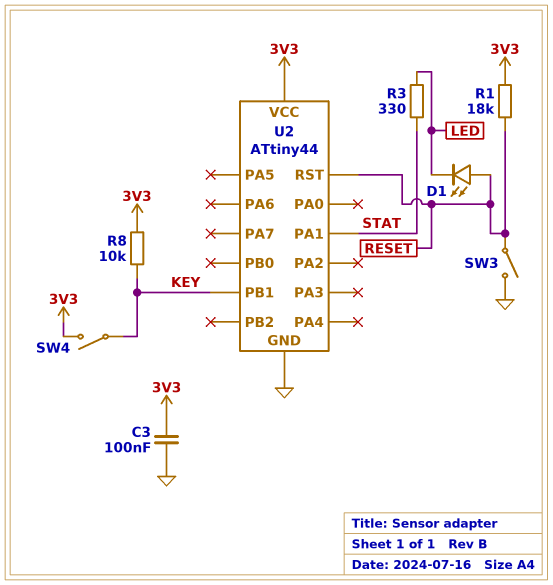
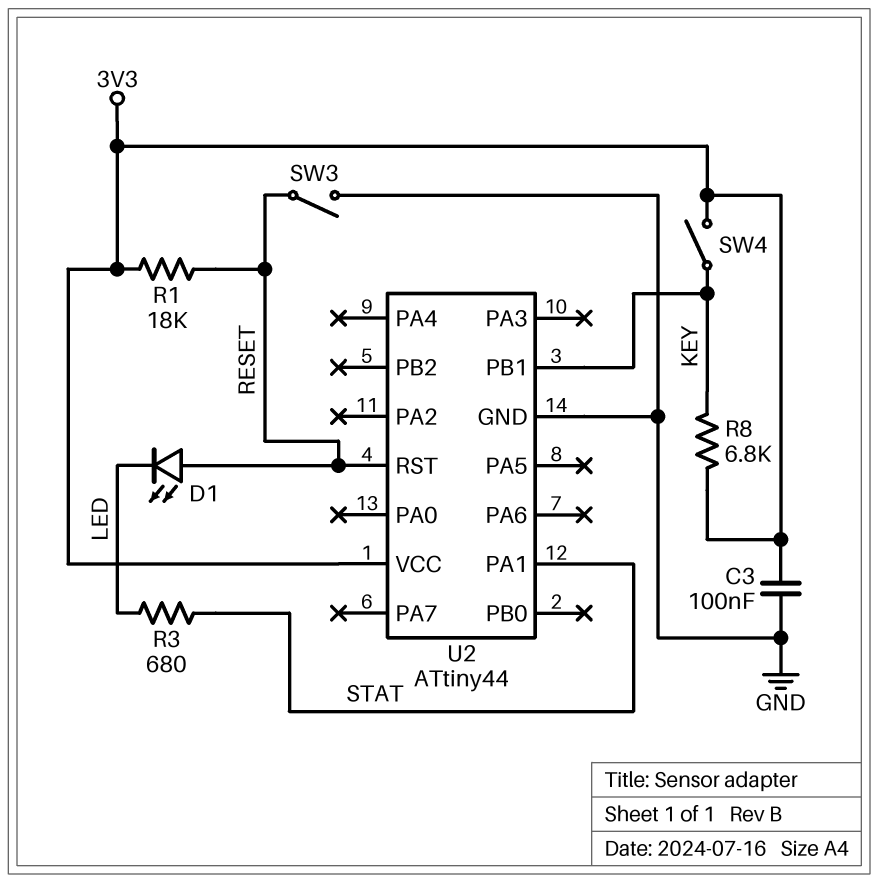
R3: 330 (LED, STAT) -> 680 (LED, STAT)
R8: 10k (3V3, KEY) -> 6.8k (3V3, KEY)

